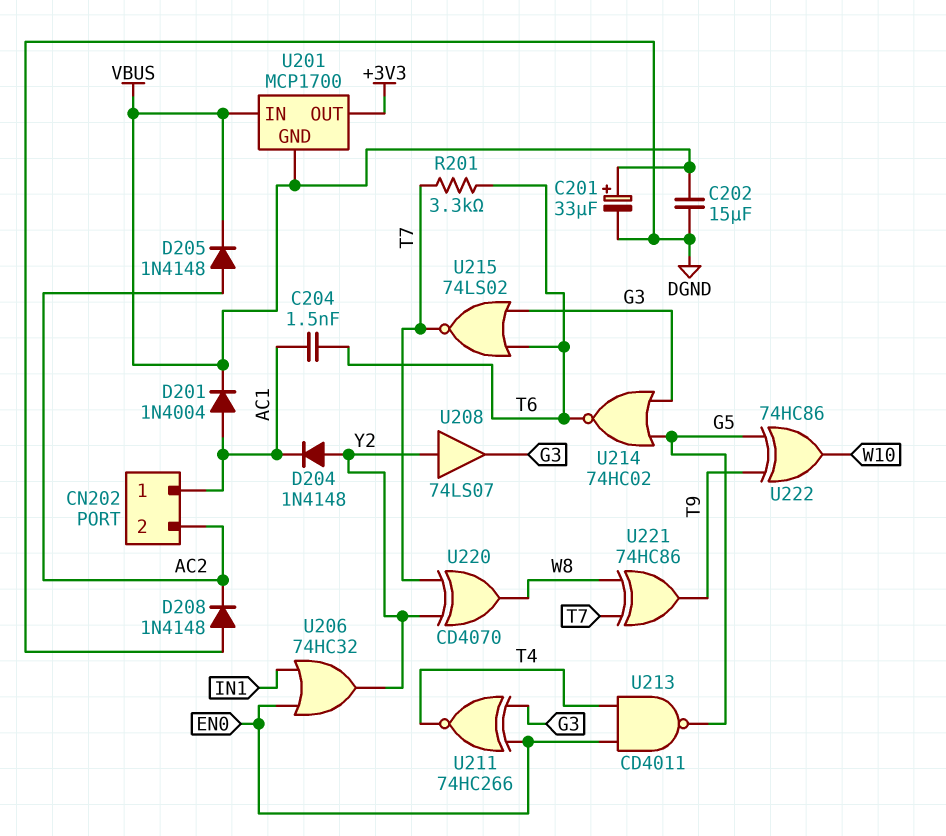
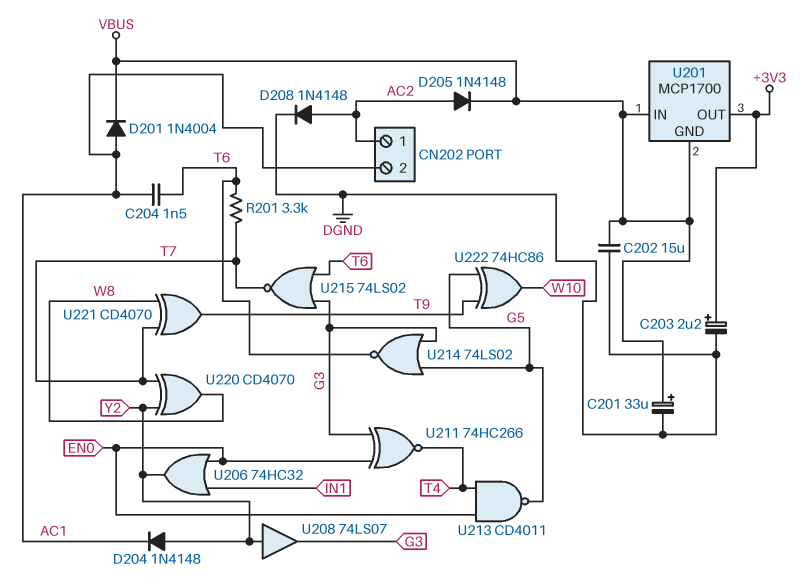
C203: none -> 2.2uF (plus +3V3, minus DGND)
CN202 pin 1: AC1 -> AC2
CN202 pin 2: AC2 -> AC1
D208: diode 1N4148 (A DGND, K AC2) -> diode 1N4148 (A AC2, K DGND)
U214: NOR 74HC02 (in G3, in G5, out T6) -> NOR 74LS02 (in G3, in G5, out T6)
U221: XOR 74HC86 (in T7, in W8, out T9) -> XOR CD4070 (in T7, in W8, out T9)

